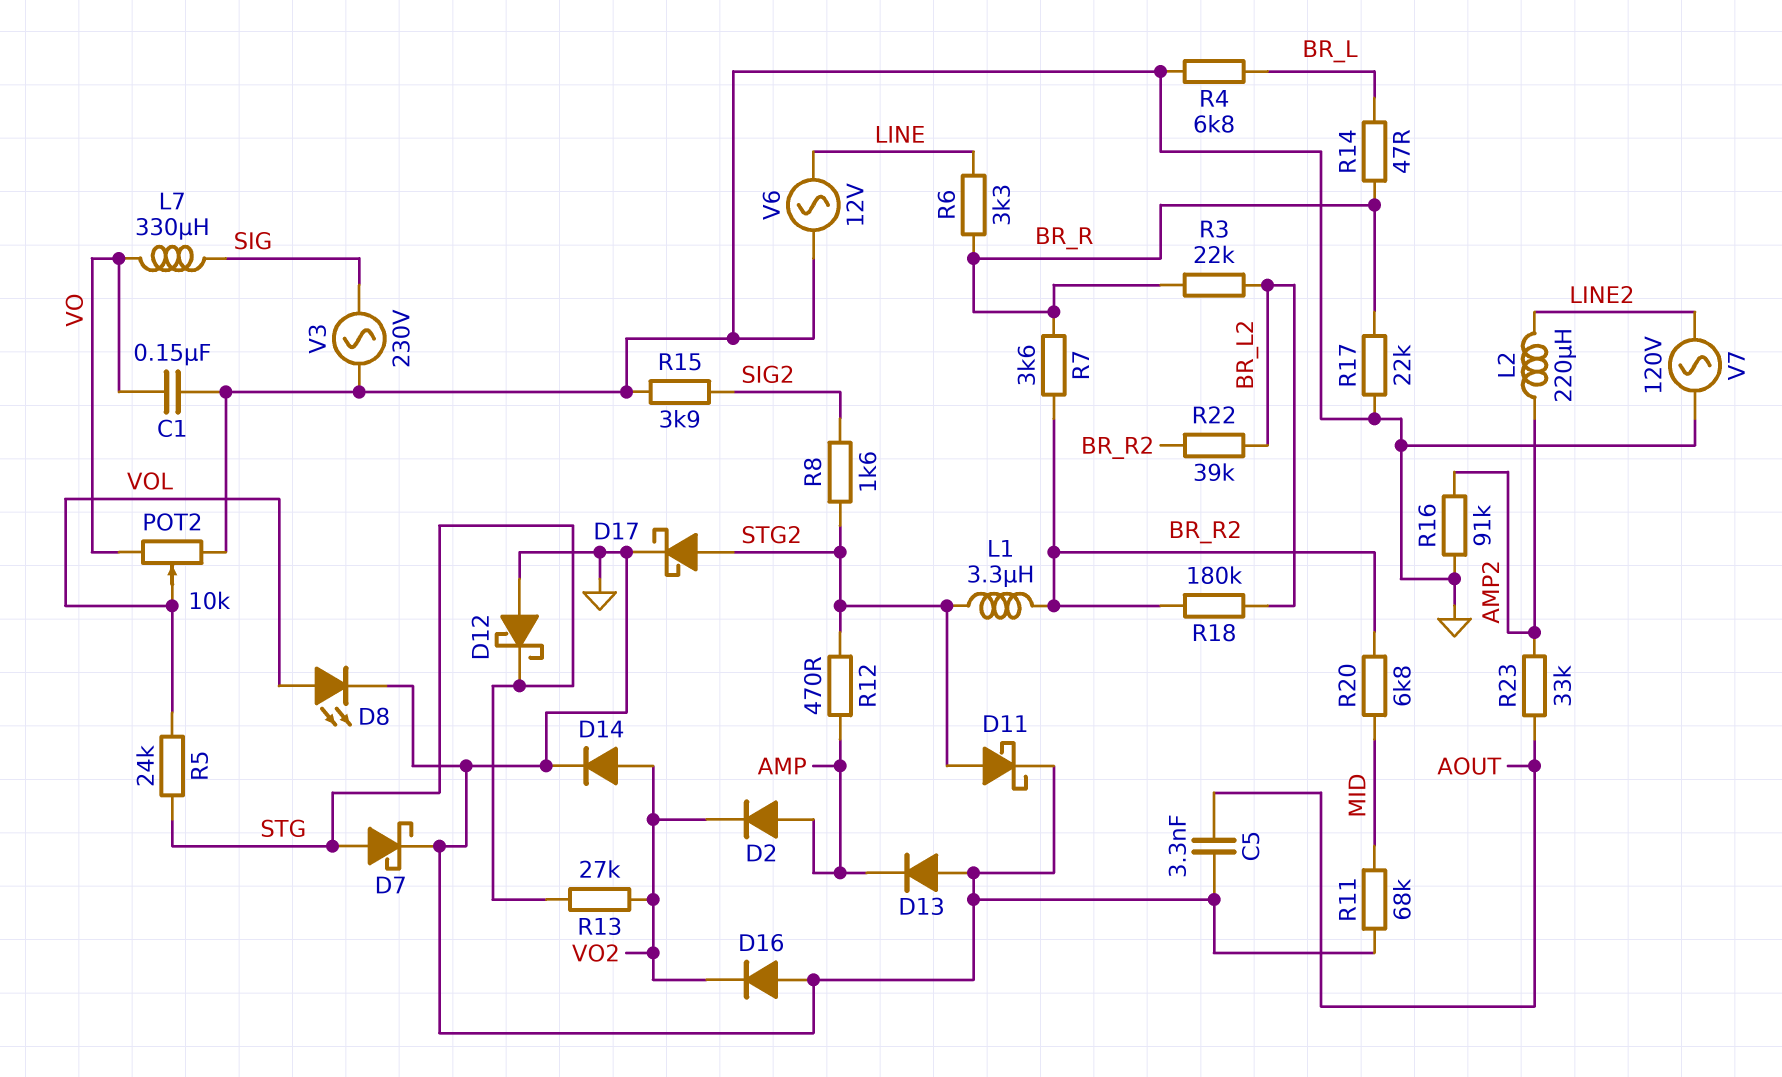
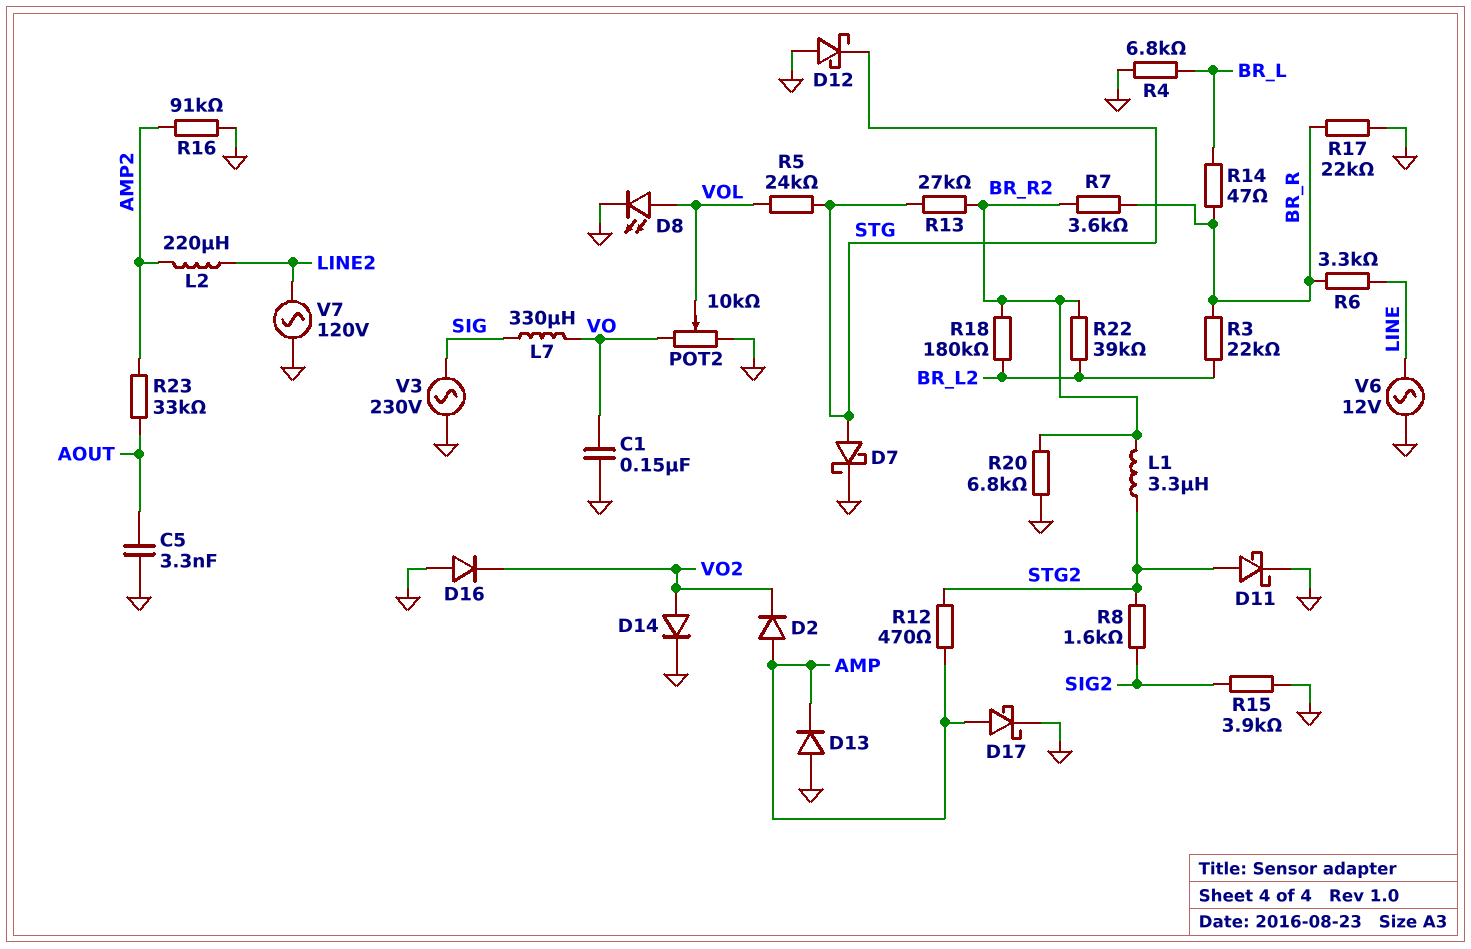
D17: schottky (A STG2, K GND) -> schottky (A AMP, K GND)
R11: 68k (GND, MID) -> none
R13: 27k (STG, VO2) -> 27k (BR_R2, STG)
R20: 6.8k (BR_R2, MID) -> 6.8k (BR_R2, GND)

